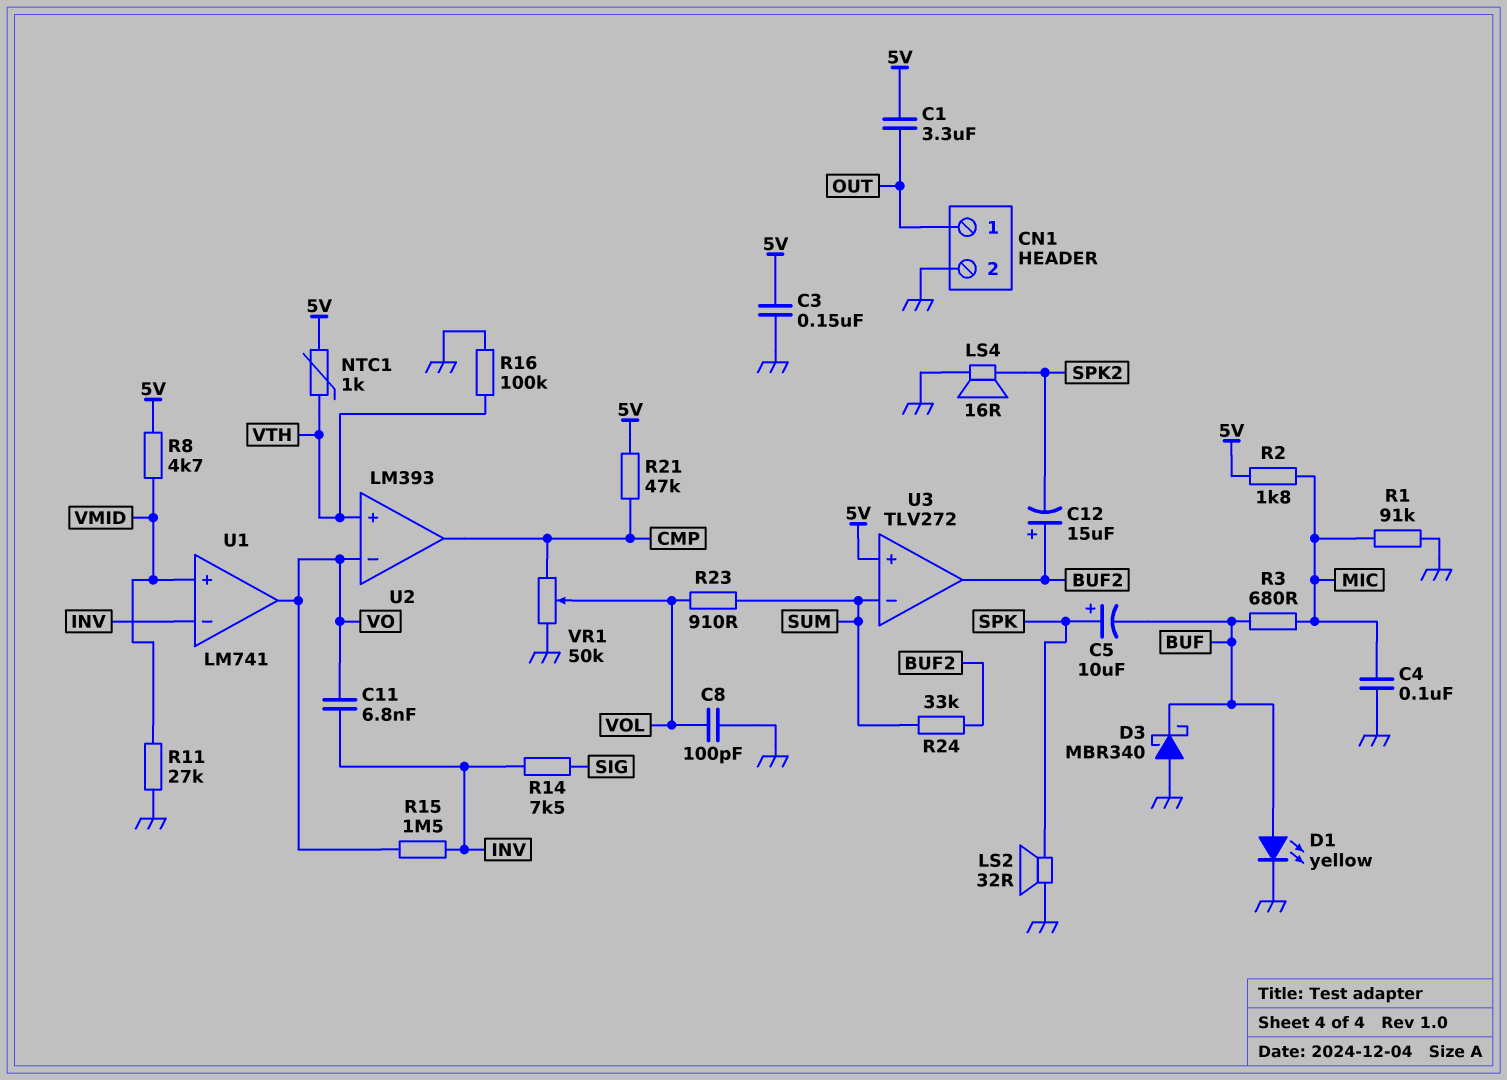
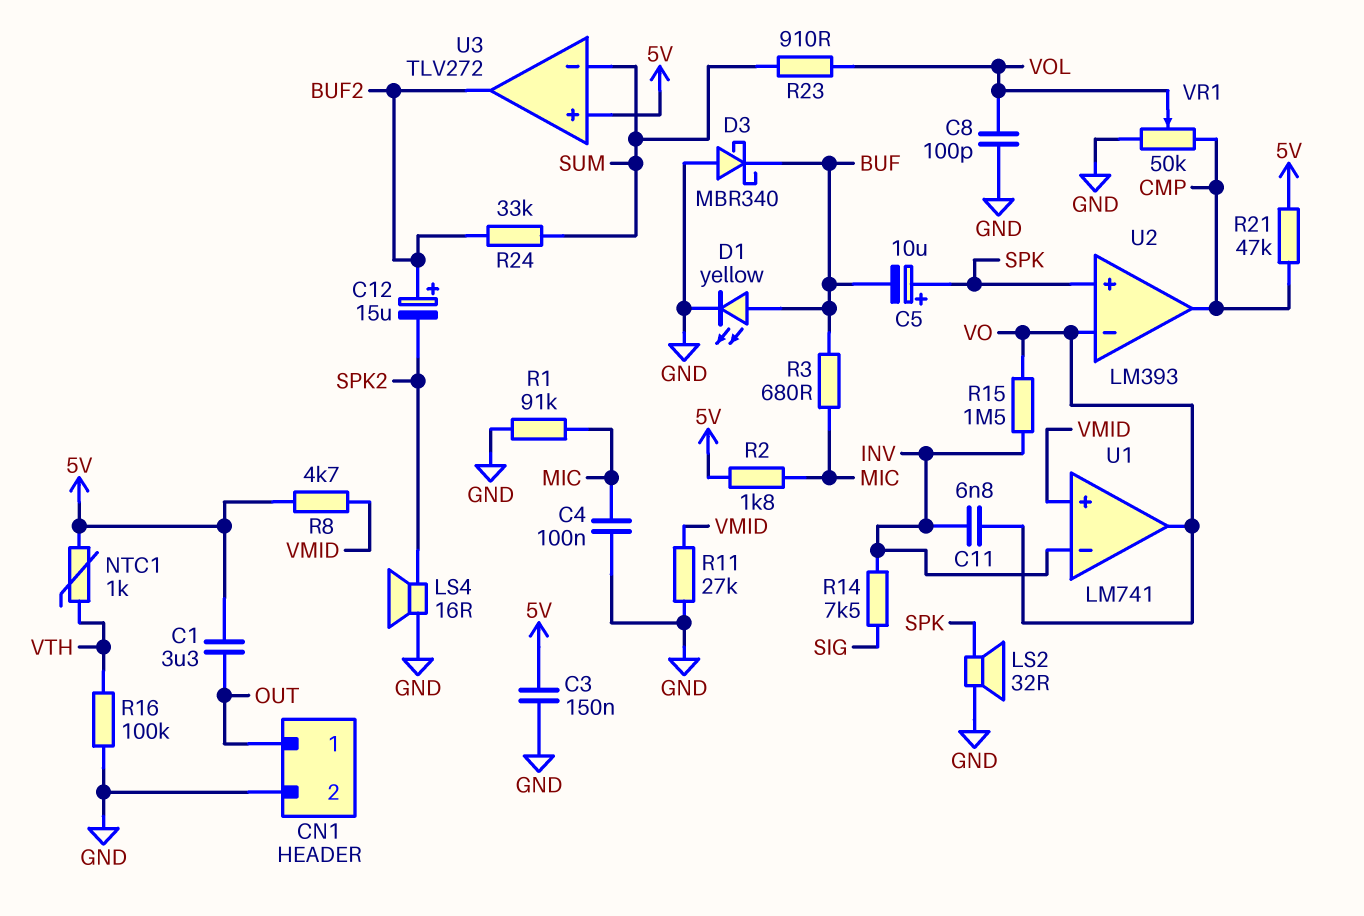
U2 pin in+: VTH -> SPK

